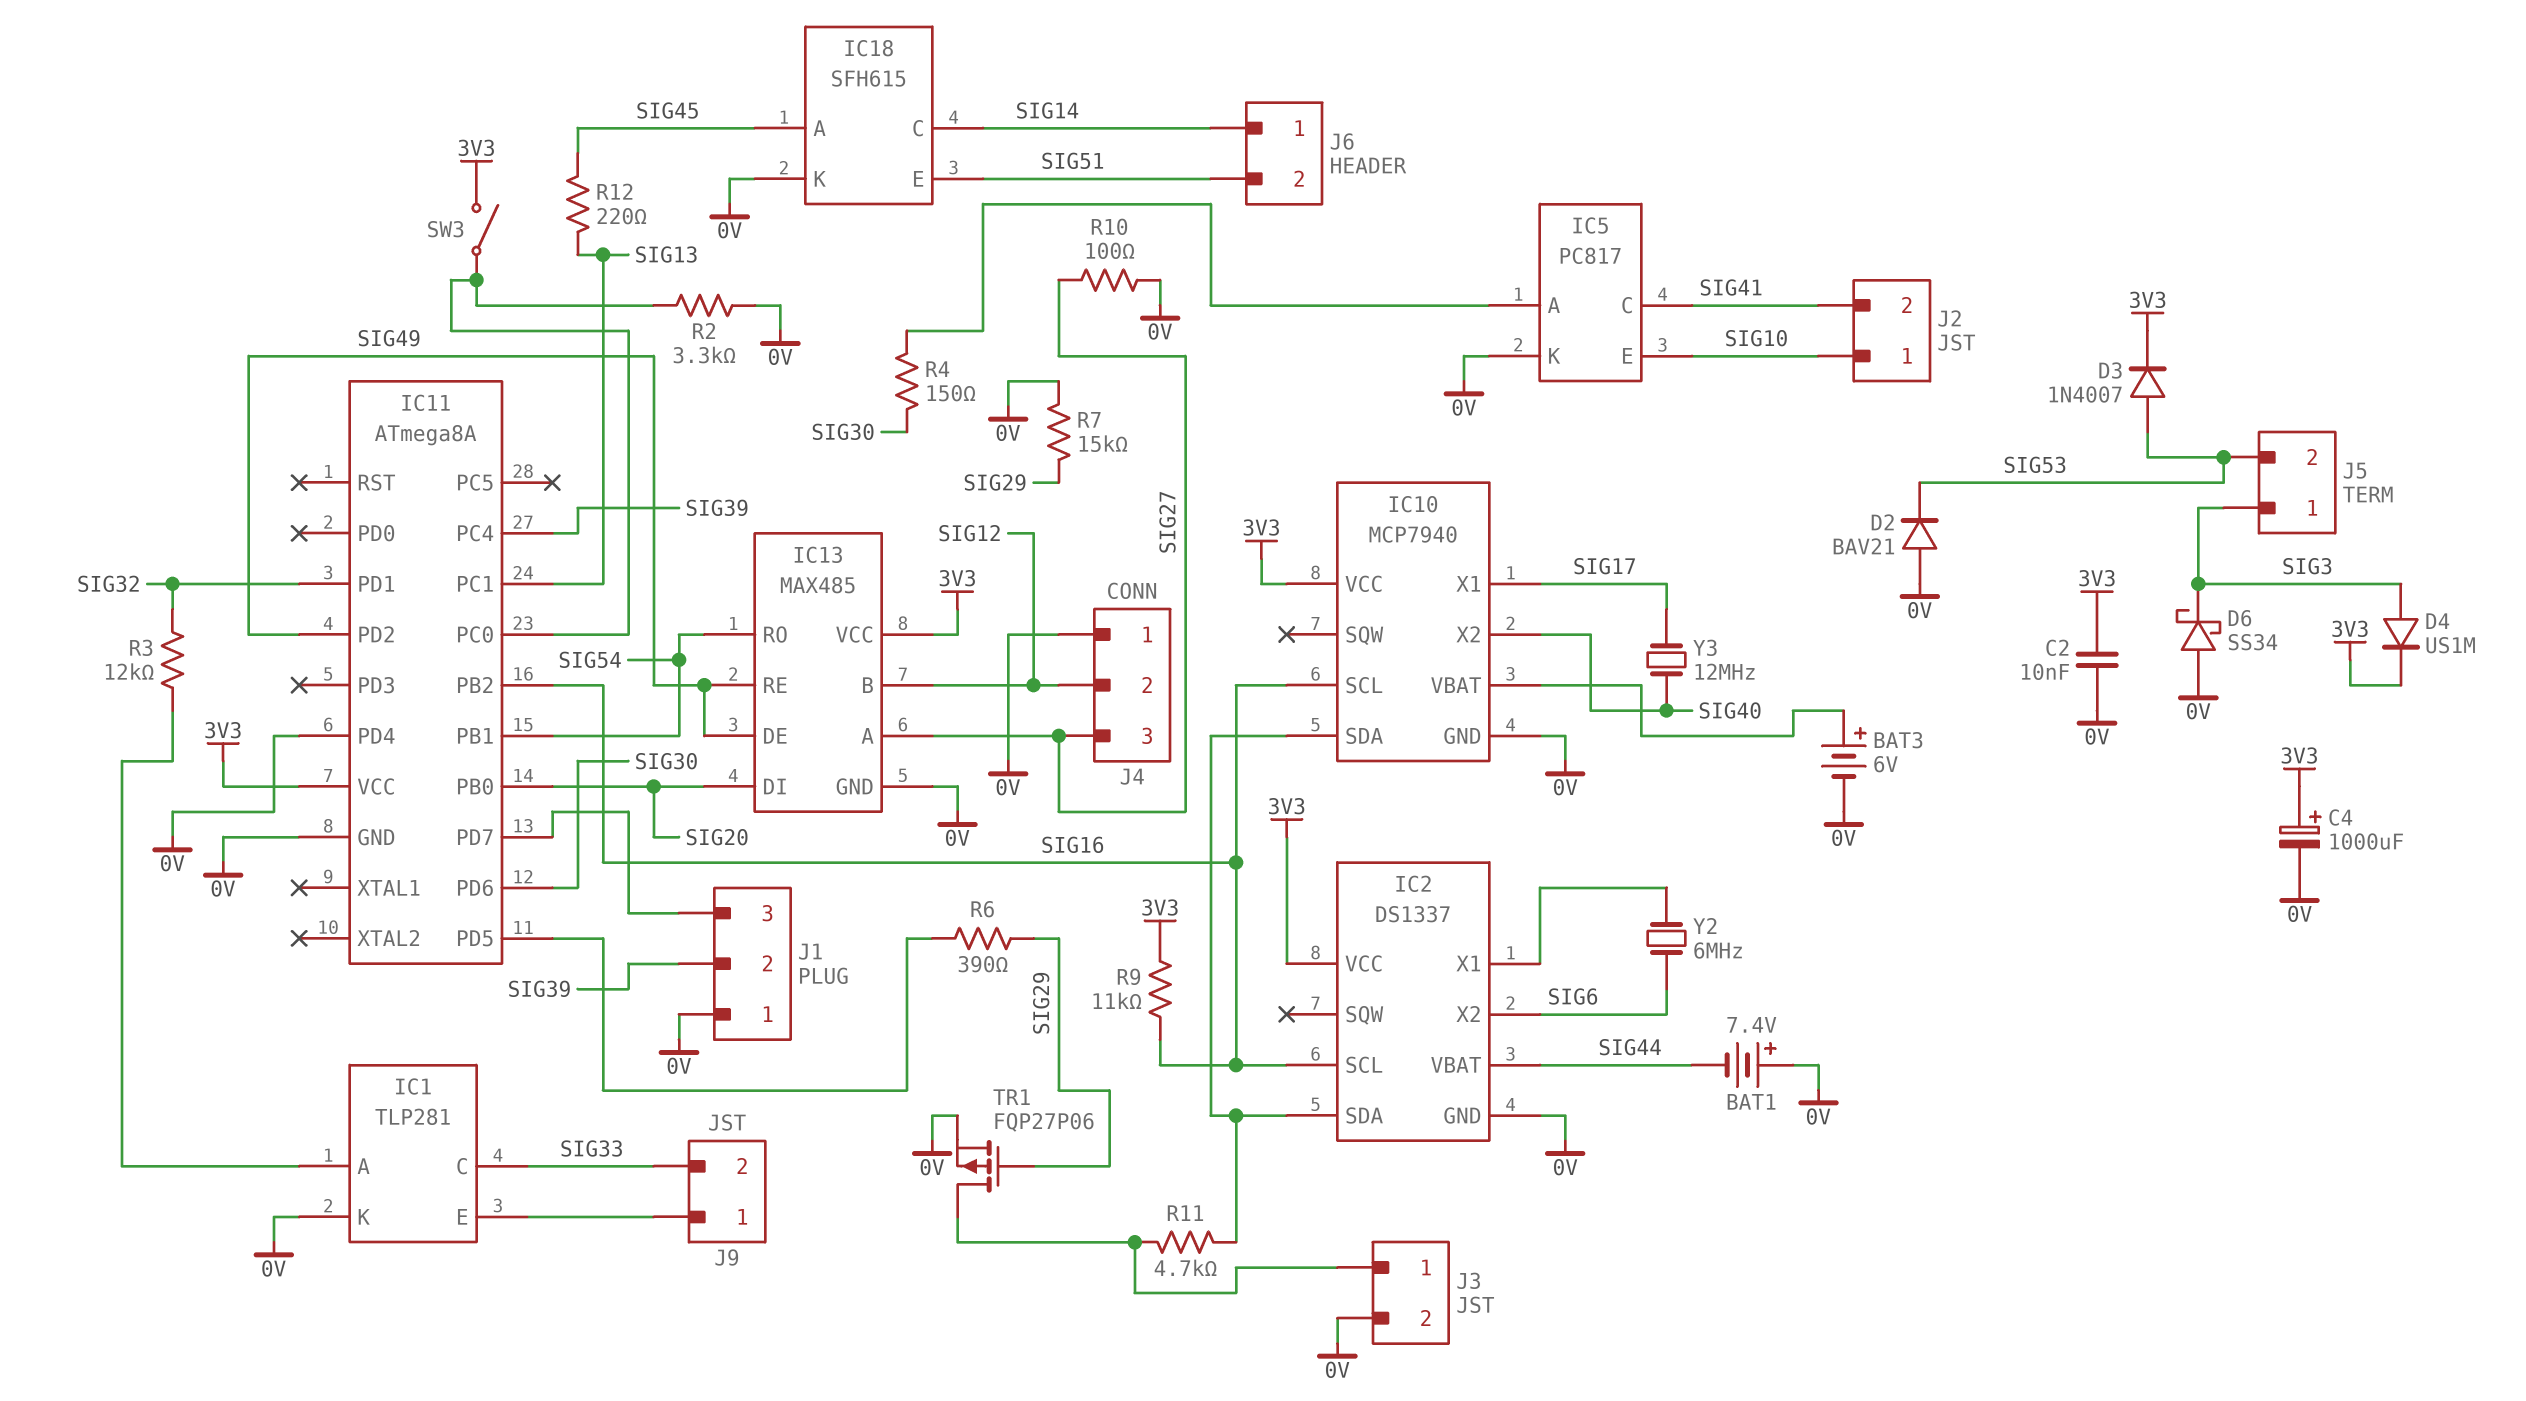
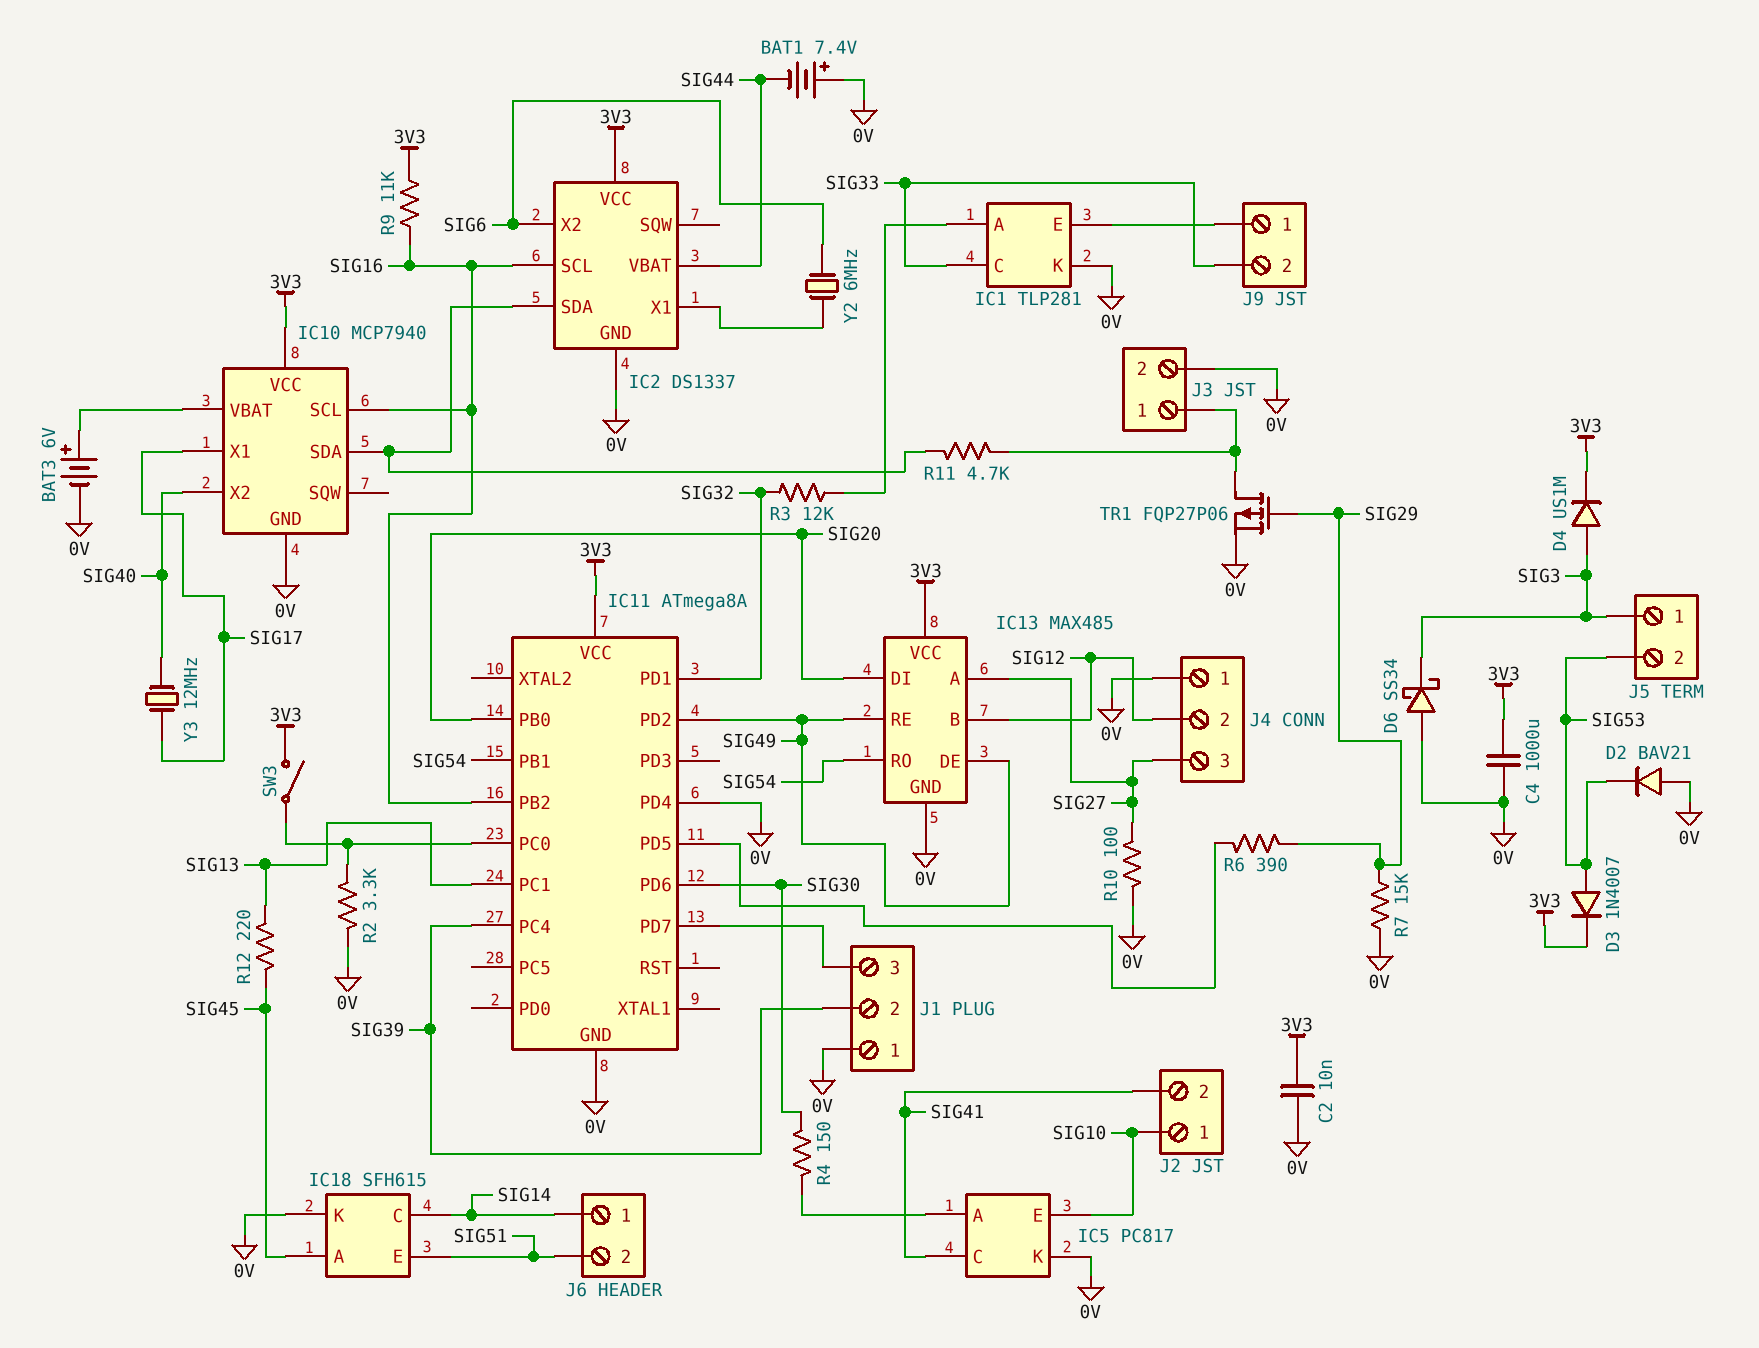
C4: 1000uF (plus 3V3, minus 0V) -> 1000uF (0V, 3V3)

